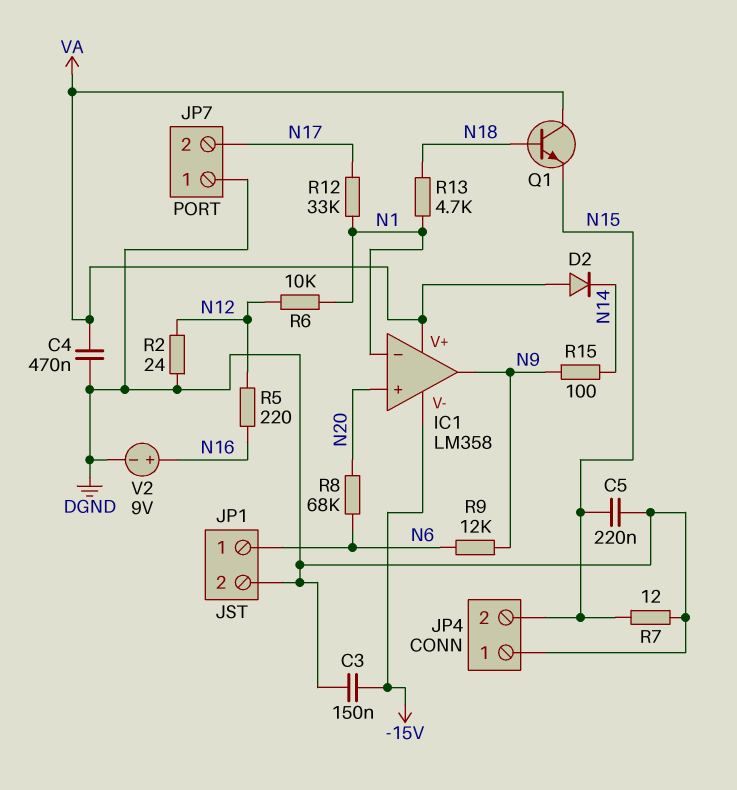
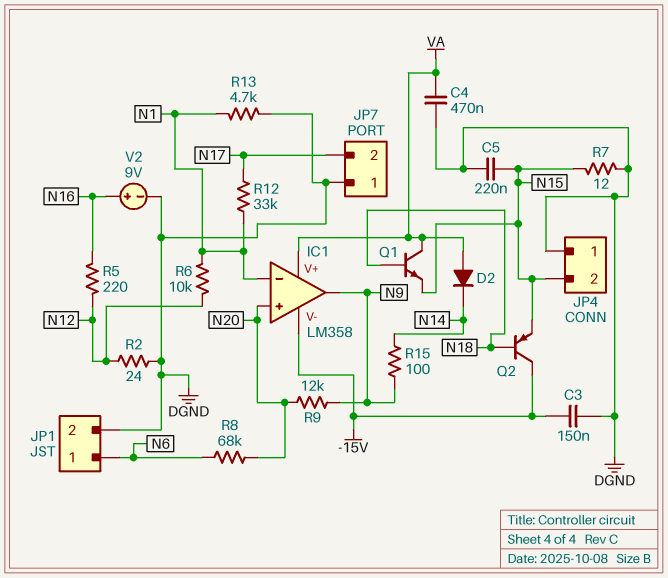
Q2: none -> PNP (B N18, C -15V, E N15)
R9: 12k (N6, N9) -> 12k (N9, N20)
R13: 4.7k (N1, N18) -> 4.7k (DGND, N1)

